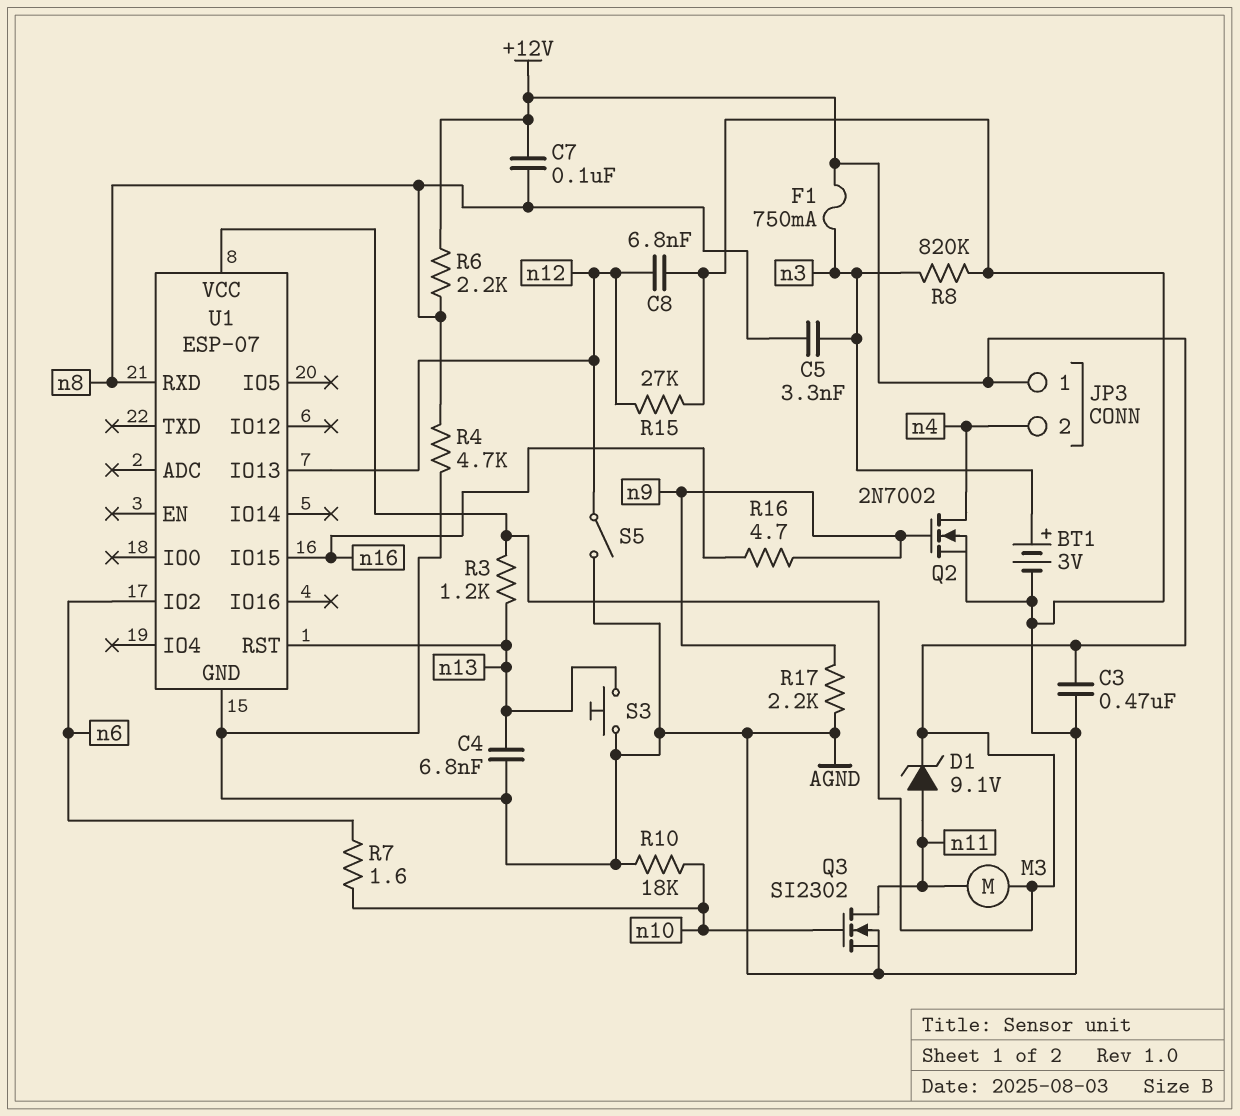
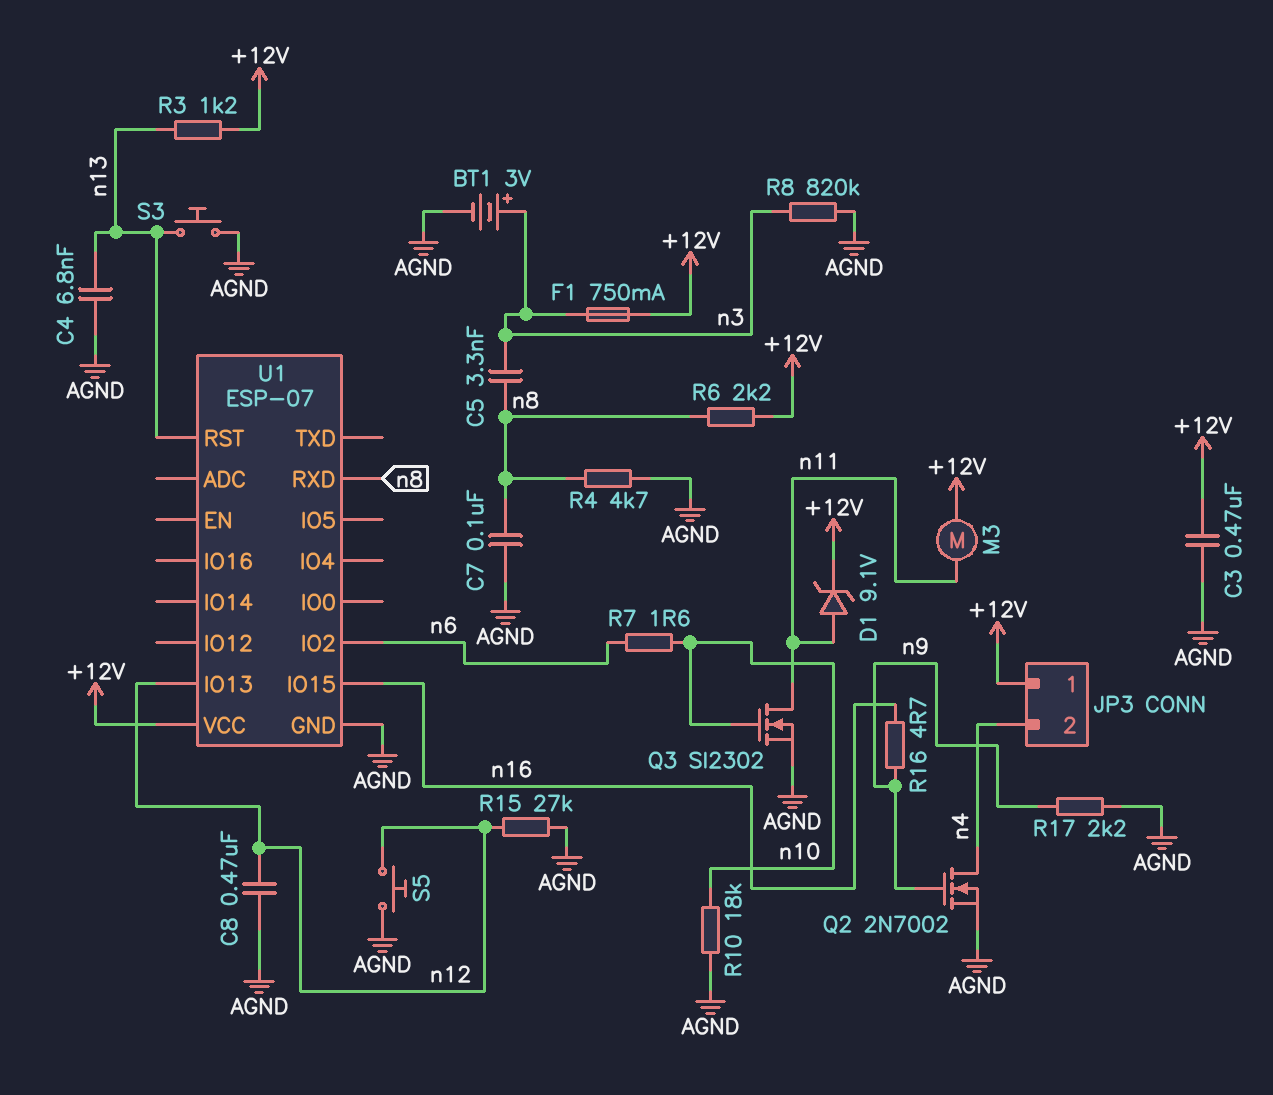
C7: 100nF (+12V, n8) -> 100nF (AGND, n8)
C8: 6.8nF (AGND, n12) -> 470nF (AGND, n12)
S5: switch (AGND, n12) -> button (AGND, n12)

